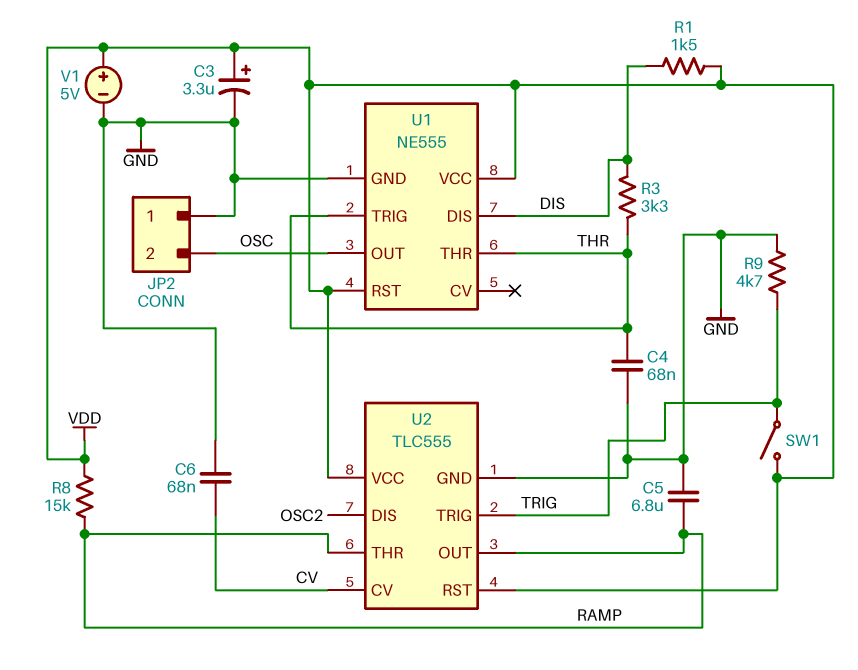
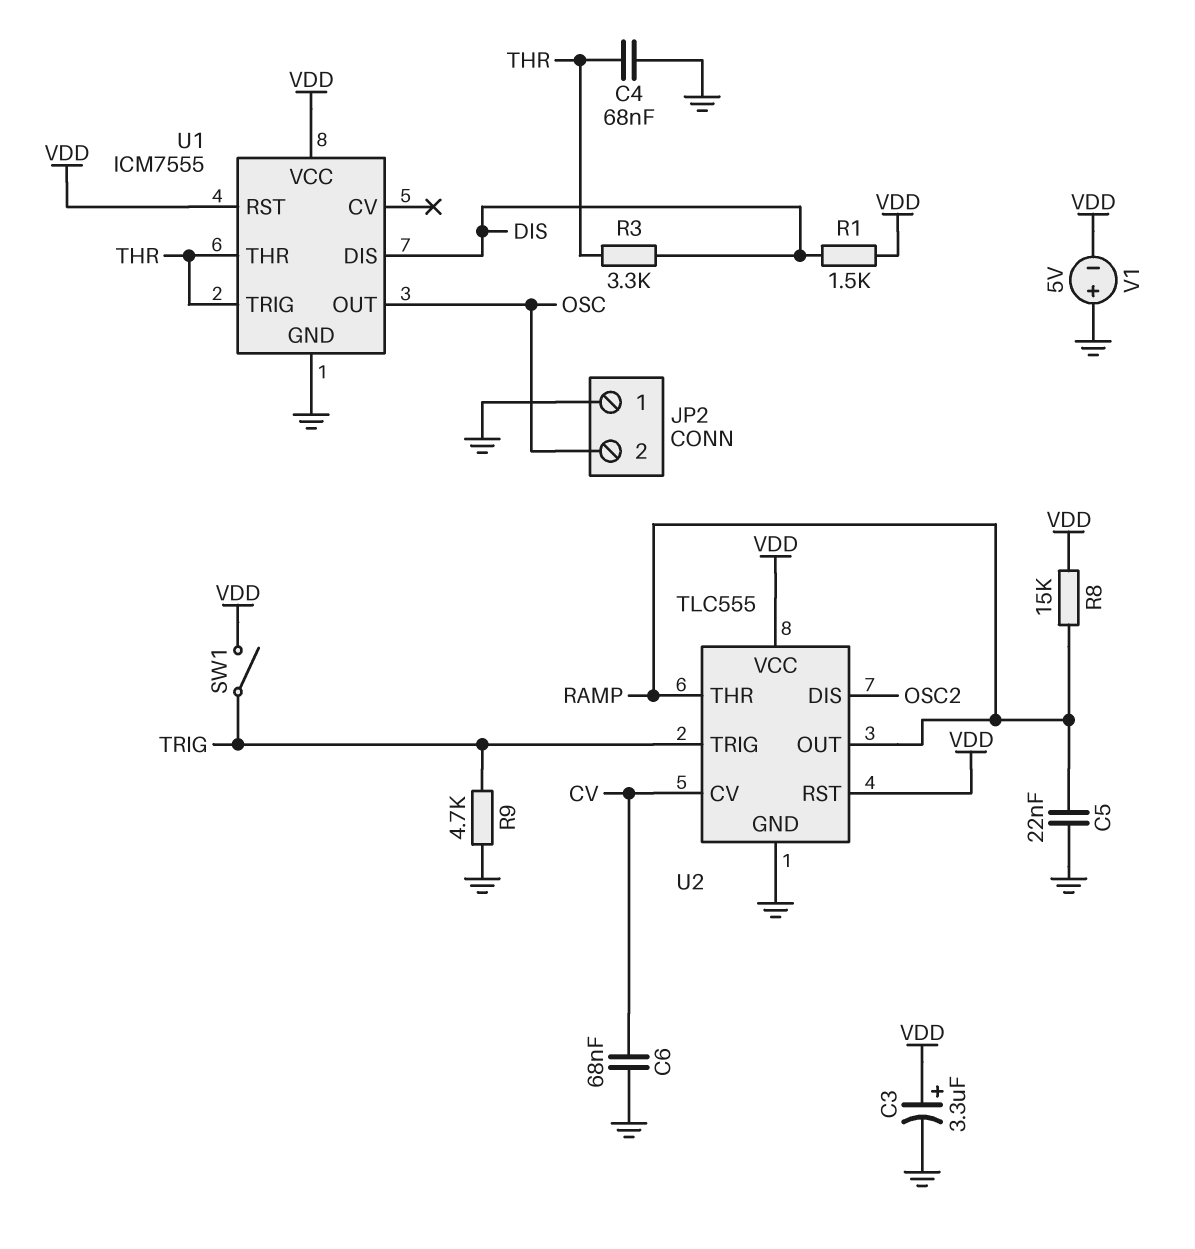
C5: 6.8uF (GND, RAMP) -> 22nF (GND, RAMP)
U1: NE555 -> ICM7555
V1: 5V (plus VDD, minus GND) -> 5V (plus GND, minus VDD)

